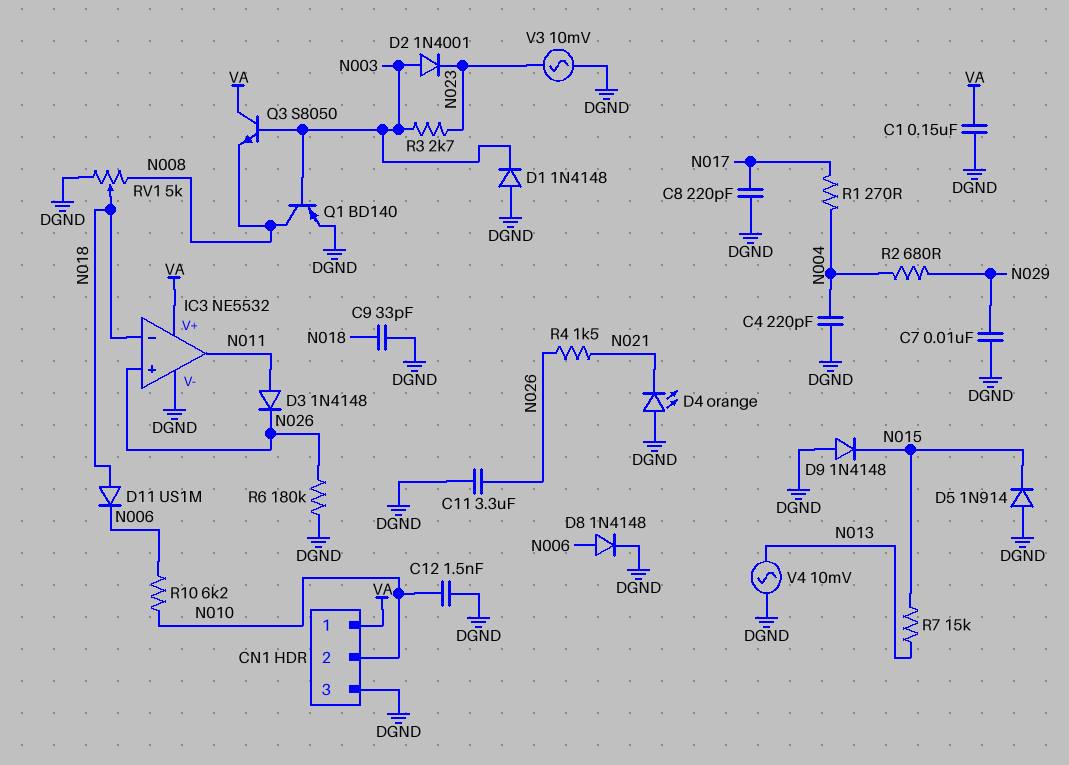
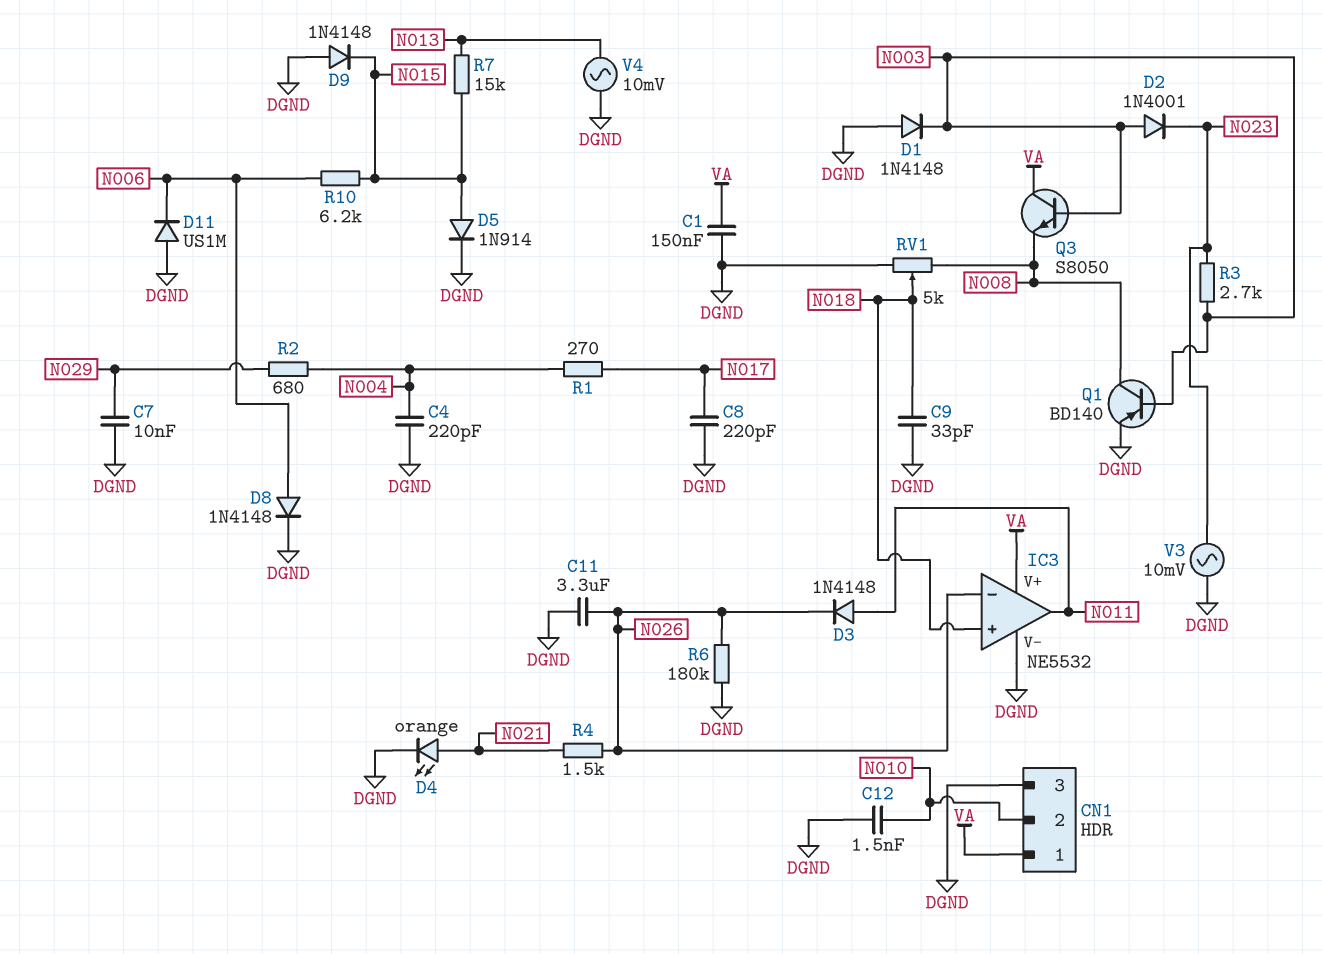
D4: LED orange (A DGND, K N021) -> LED orange (A N021, K DGND)
D5: diode 1N914 (A DGND, K N015) -> diode 1N914 (A N015, K DGND)
D11: diode US1M (A N018, K N006) -> diode US1M (A DGND, K N006)
IC3 pin in+: N026 -> N018
IC3 pin in-: N018 -> N026
R10: 6.2k (N006, N010) -> 6.2k (N006, N015)

